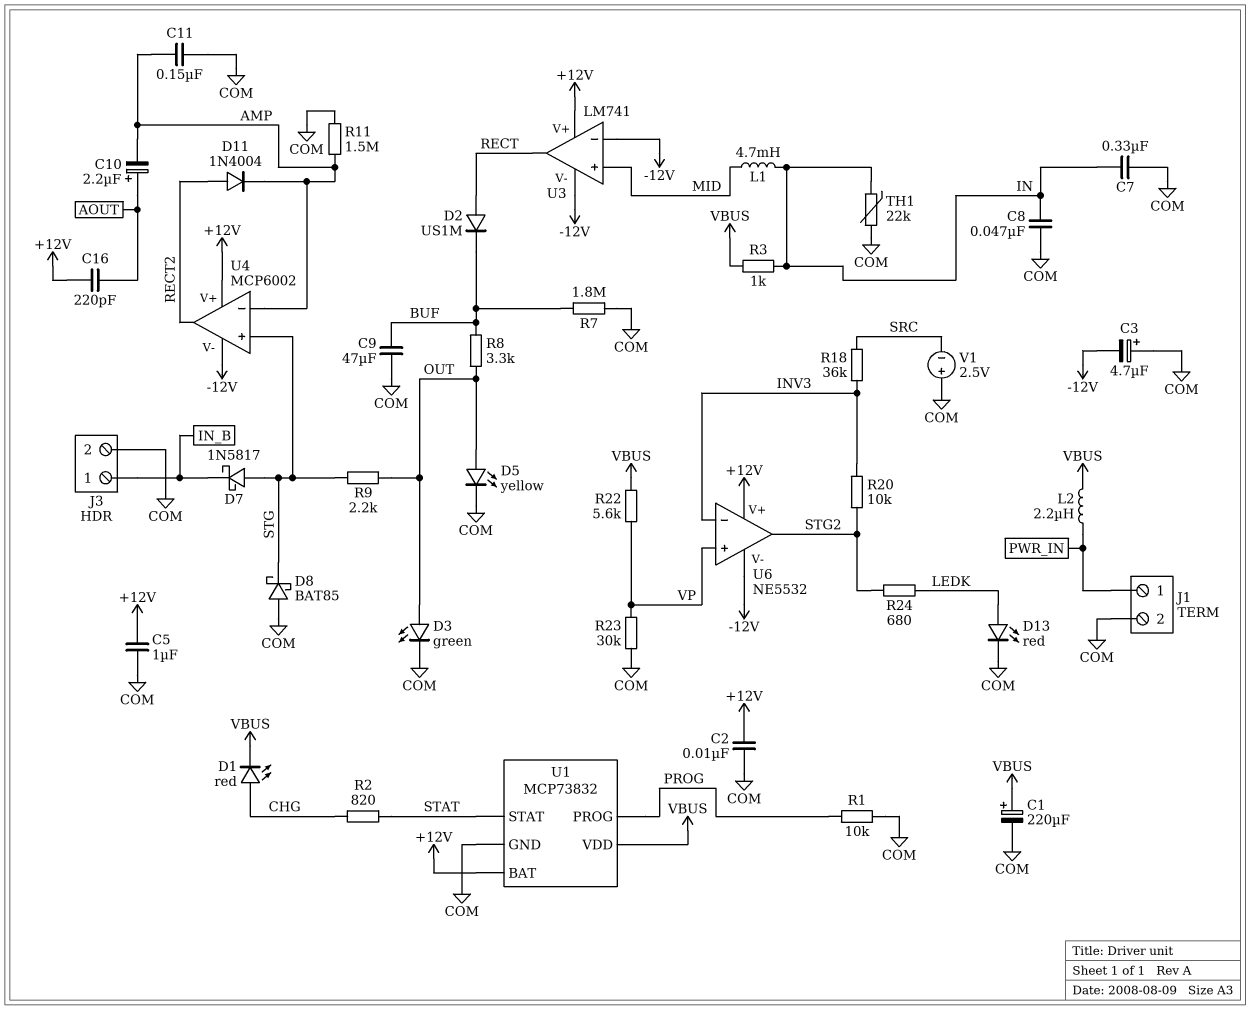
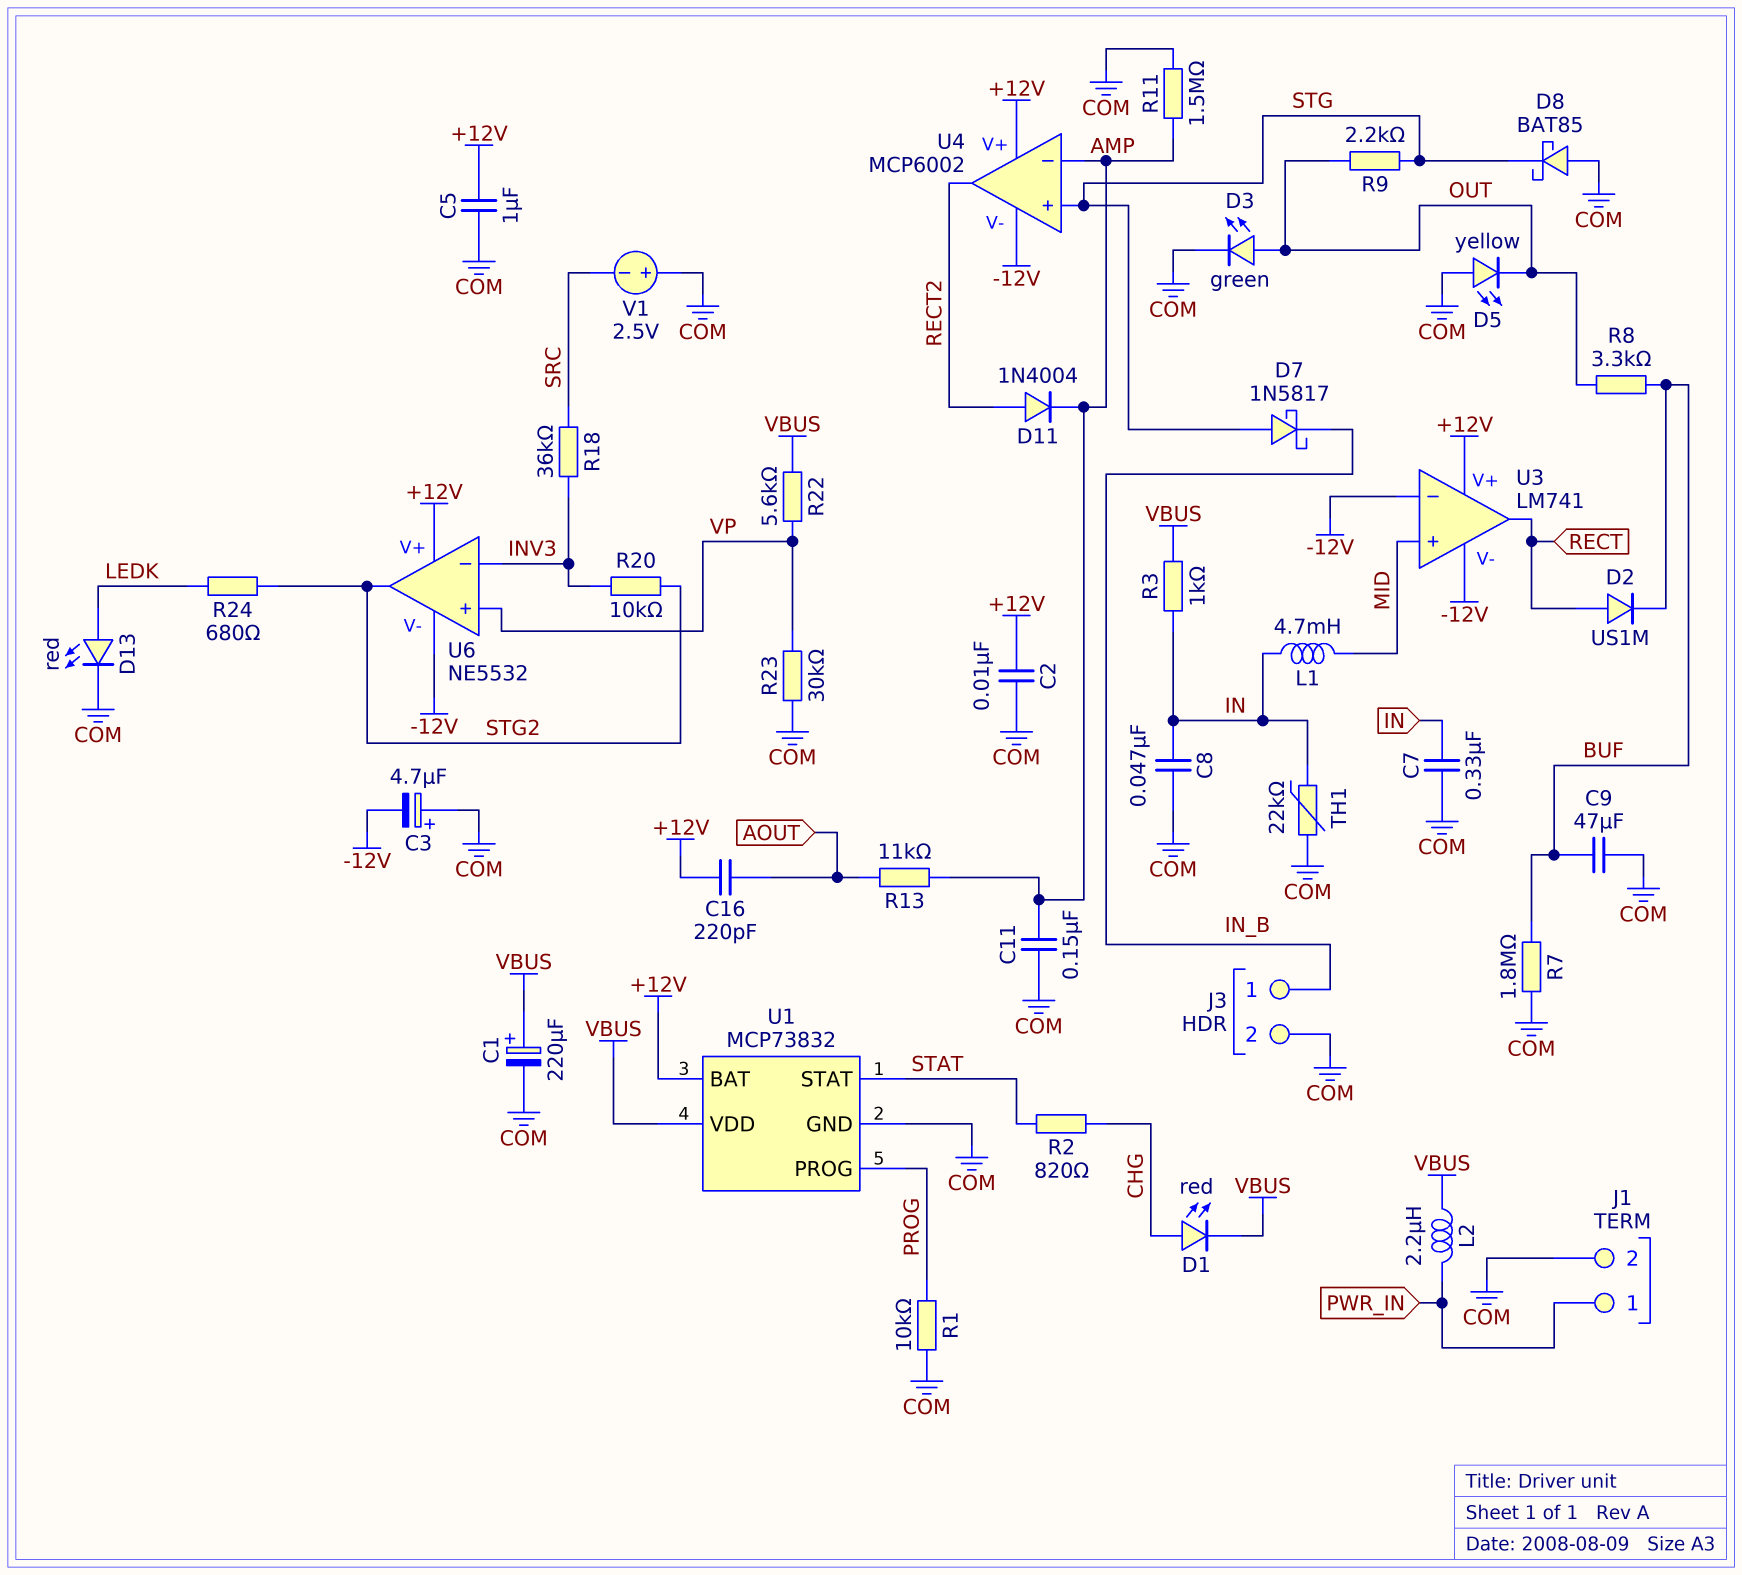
C10: 2.2uF (plus AOUT, minus AMP) -> none
D5: LED yellow (A OUT, K COM) -> LED yellow (A COM, K OUT)
R13: none -> 11k (AMP, AOUT)

